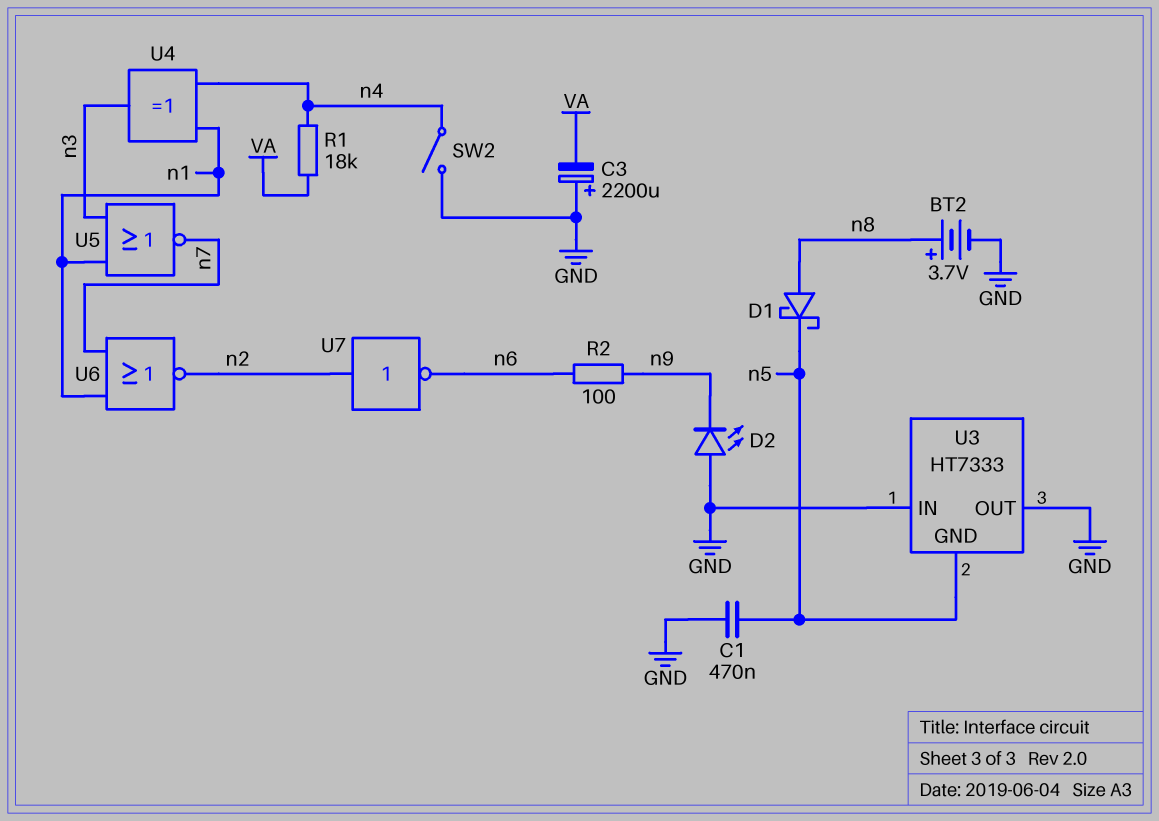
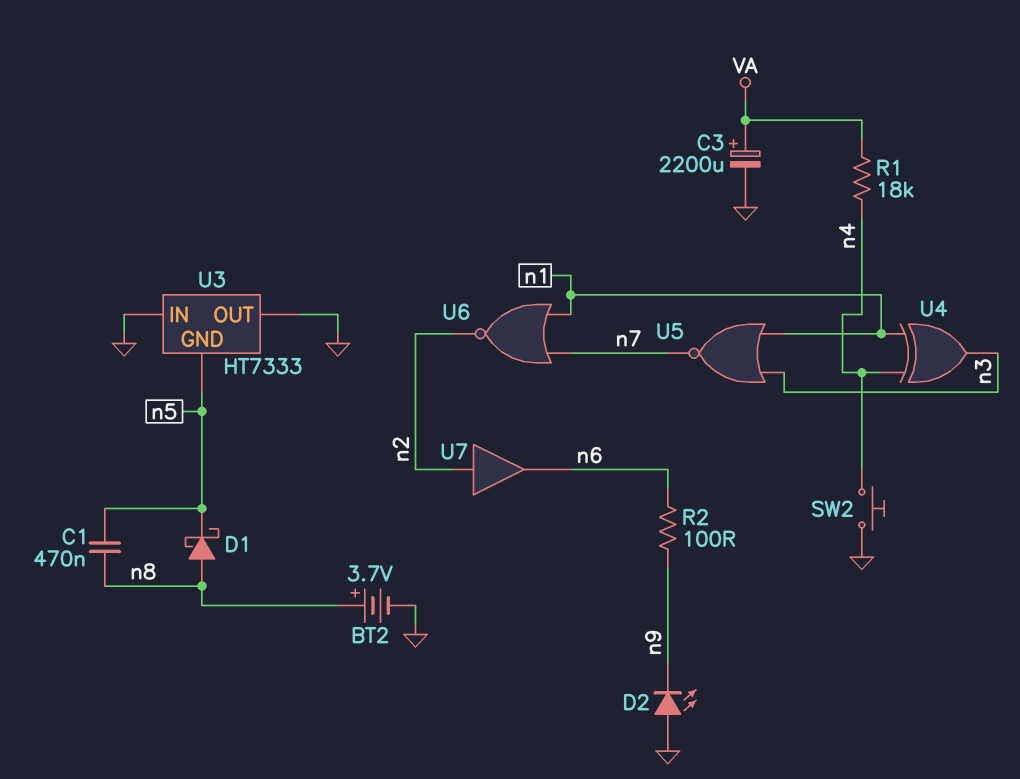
C1: 470nF (GND, n5) -> 470nF (n5, n8)
C3: 2200uF (plus GND, minus VA) -> 2200uF (plus VA, minus GND)
SW2: switch (GND, n4) -> button (GND, n4)
U7: NOT (in n2, out n6) -> buffer (in n2, out n6)

